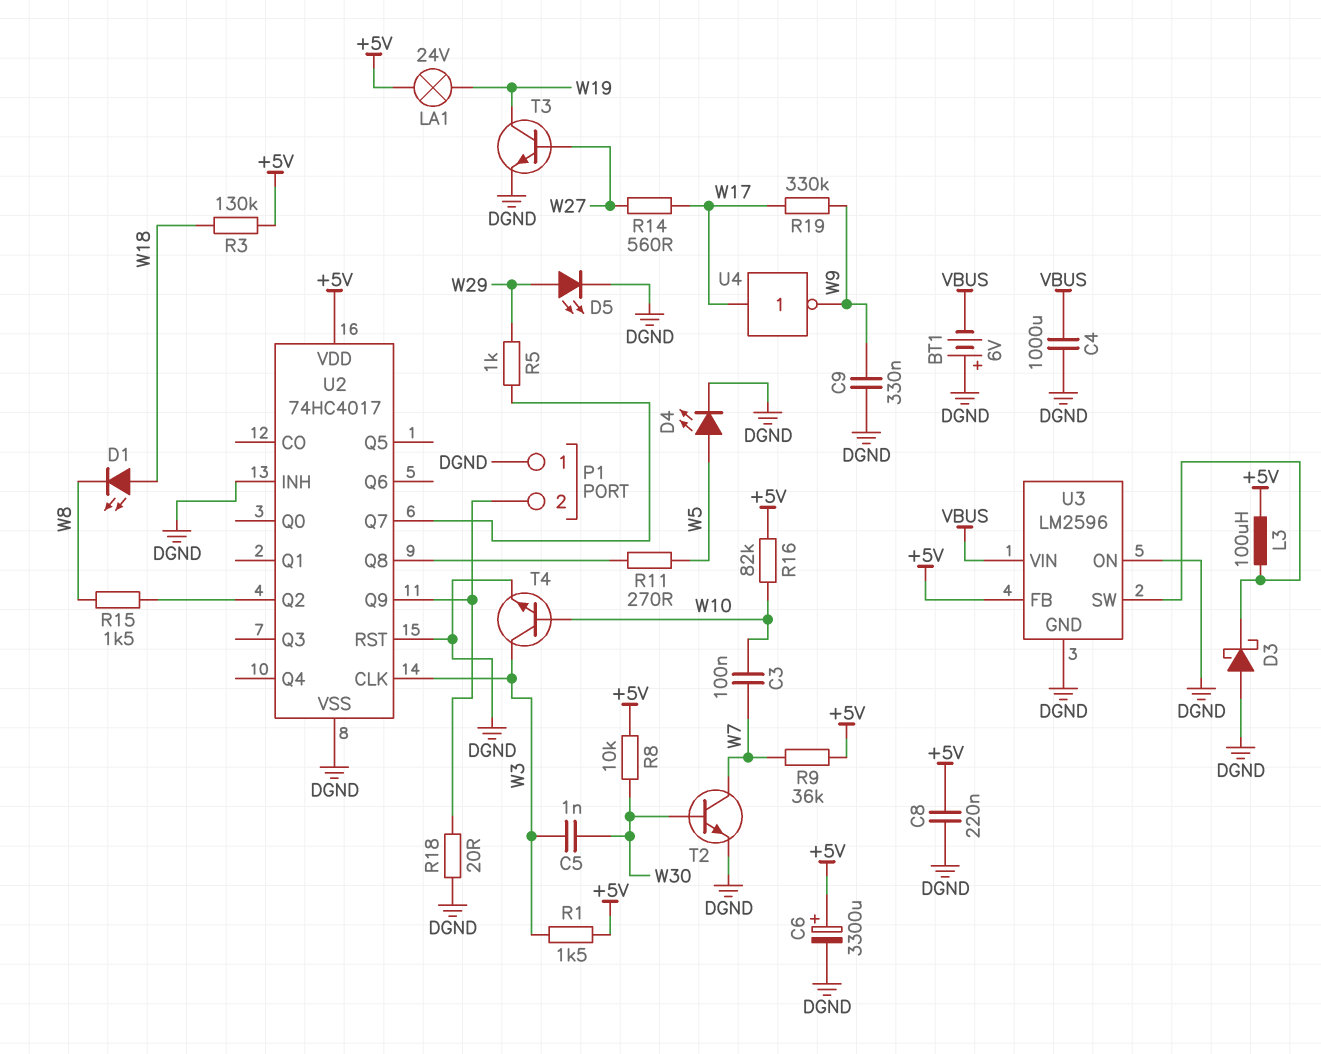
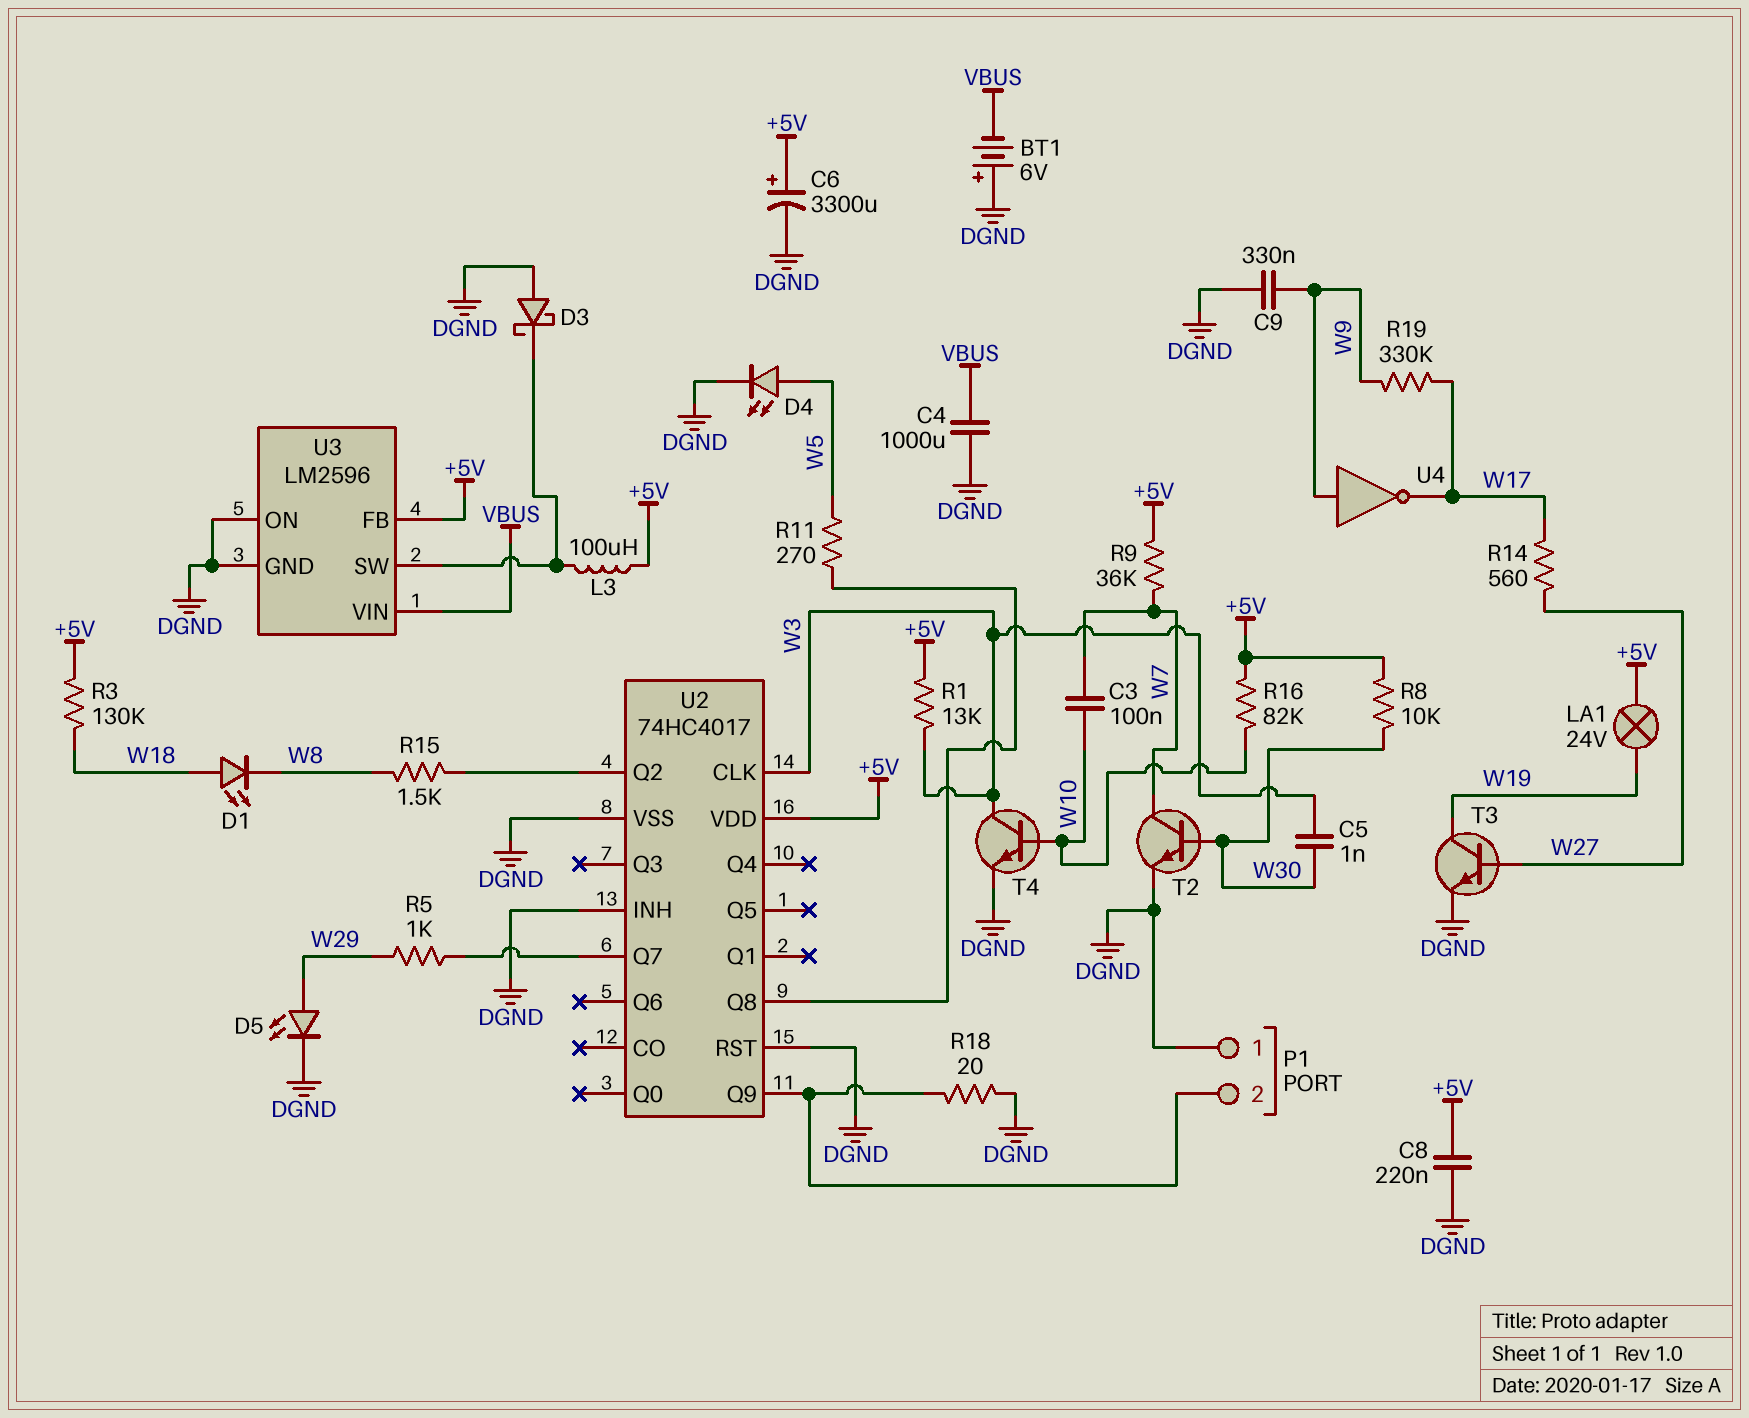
R1: 1.5k (+5V, W3) -> 13k (+5V, W3)
U4: NOT (in W17, out W9) -> NOT (in W9, out W17)

